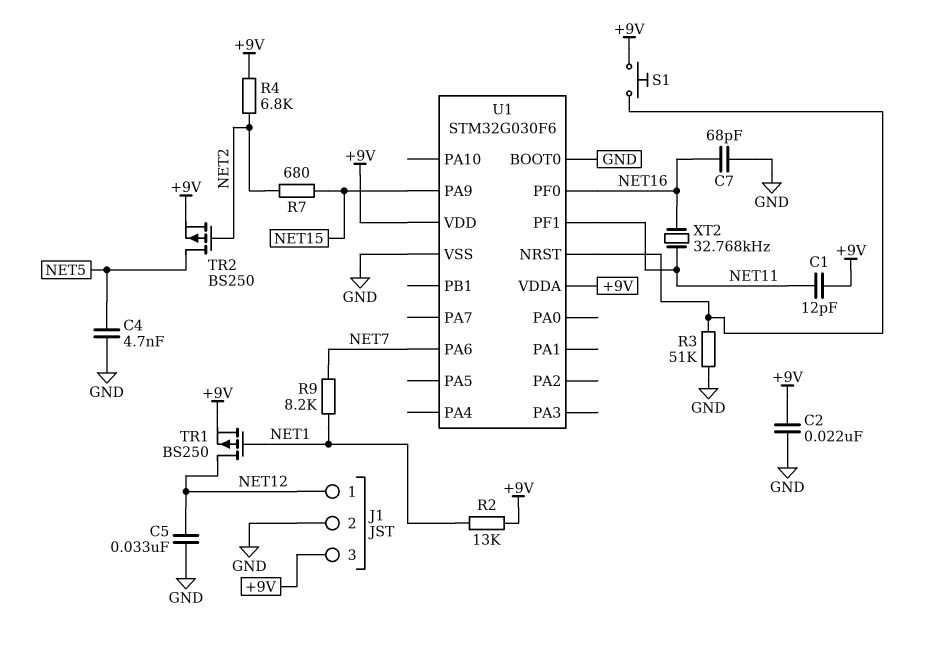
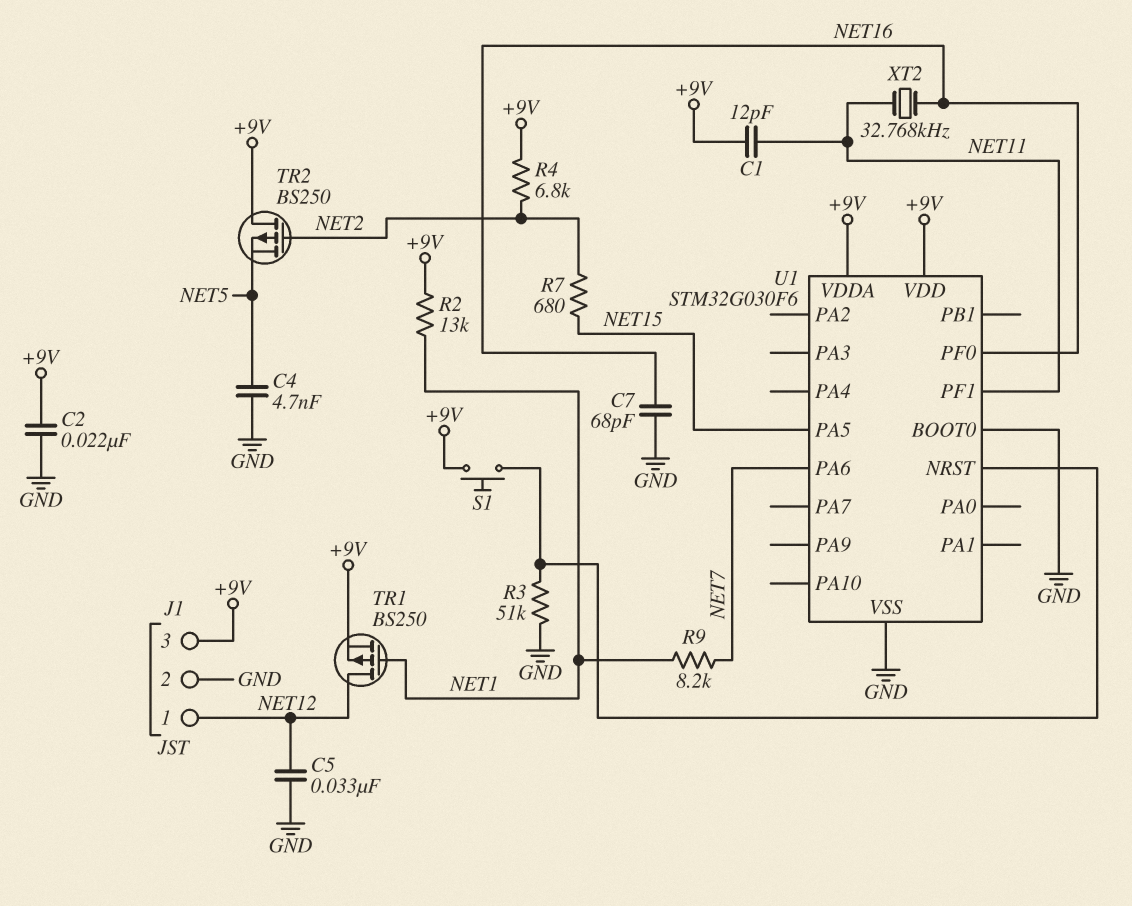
TR2: PMOS BS250 (G NET2, D NET5, S +9V) -> PMOS BS250 (G NET2, D +9V, S NET5)
U1 pin PA5: none -> NET15
U1 pin PA9: NET15 -> none

